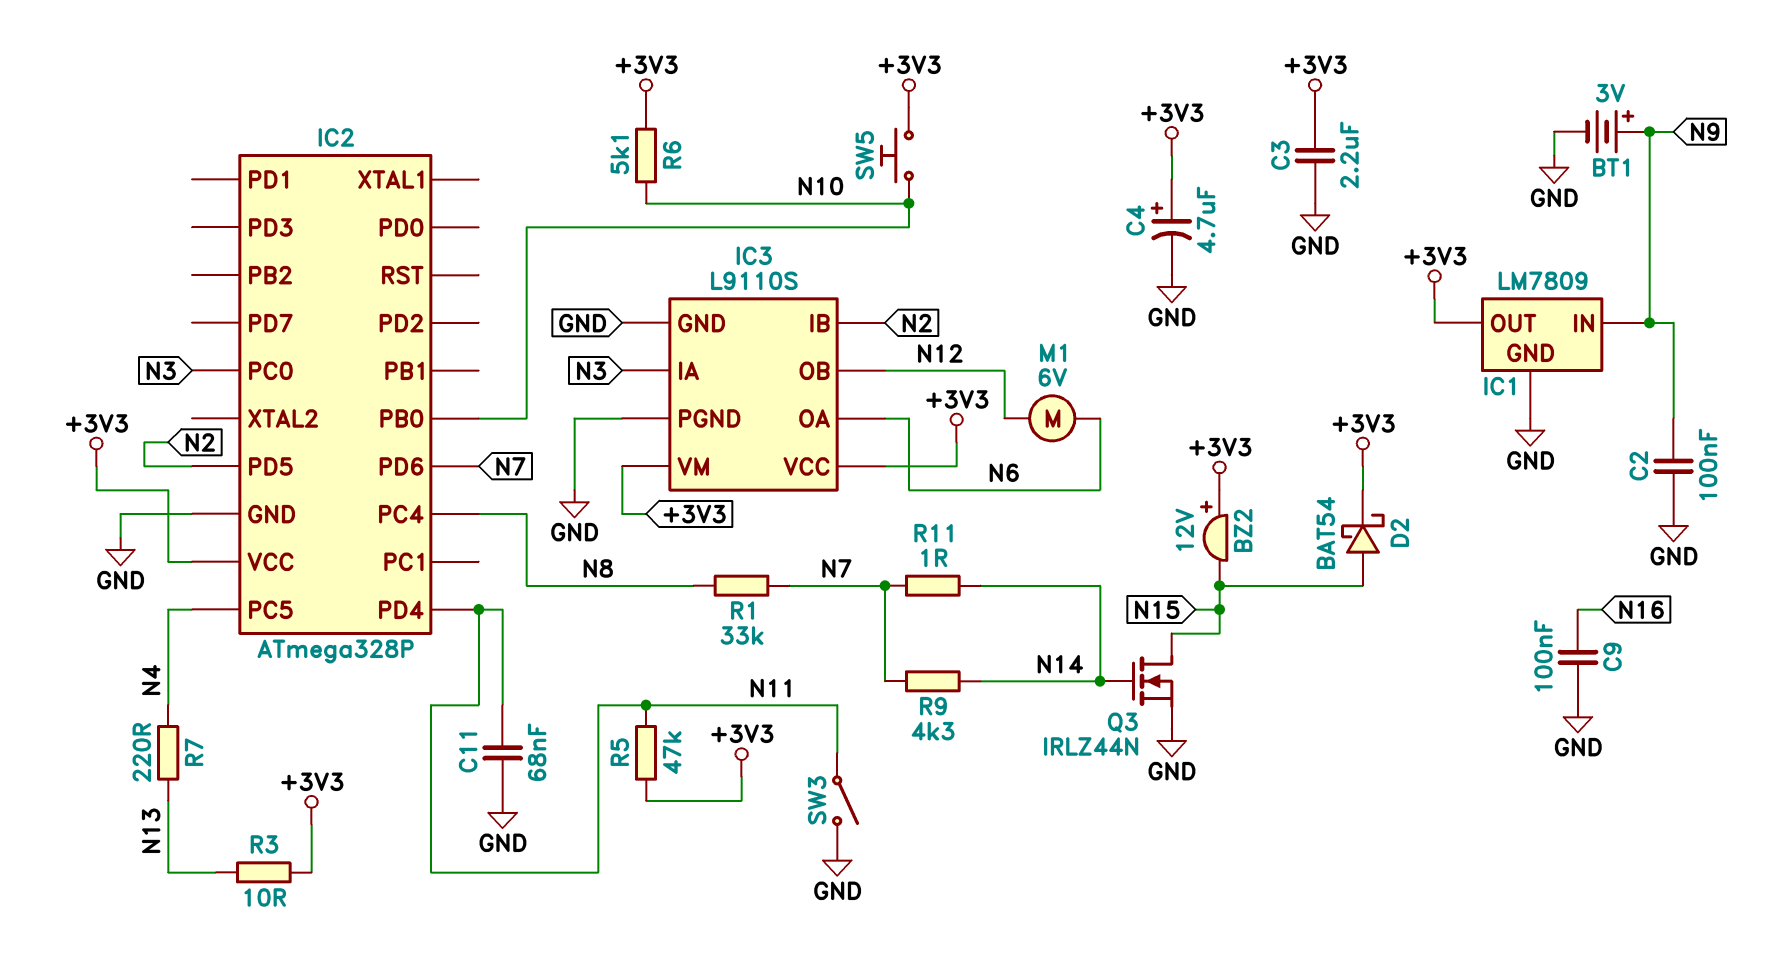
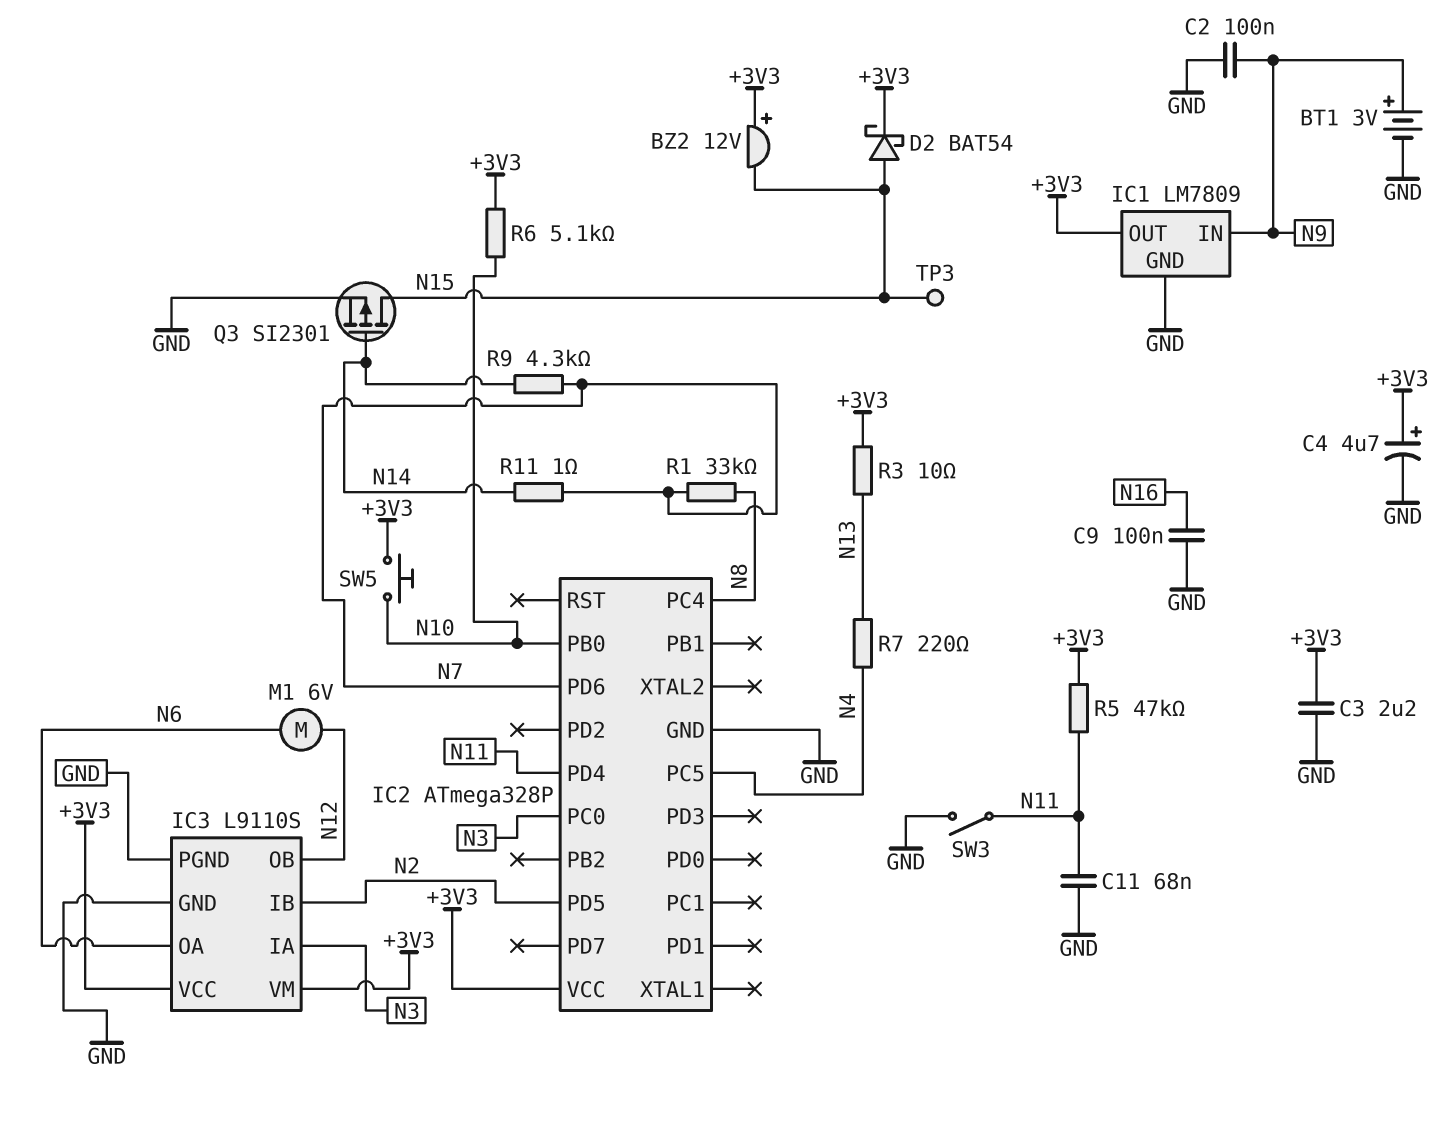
Q3: NMOS IRLZ44N (G N14, D N15, S GND) -> PMOS SI2301 (G N14, D N15, S GND)
TP3: none -> test point (N15)

